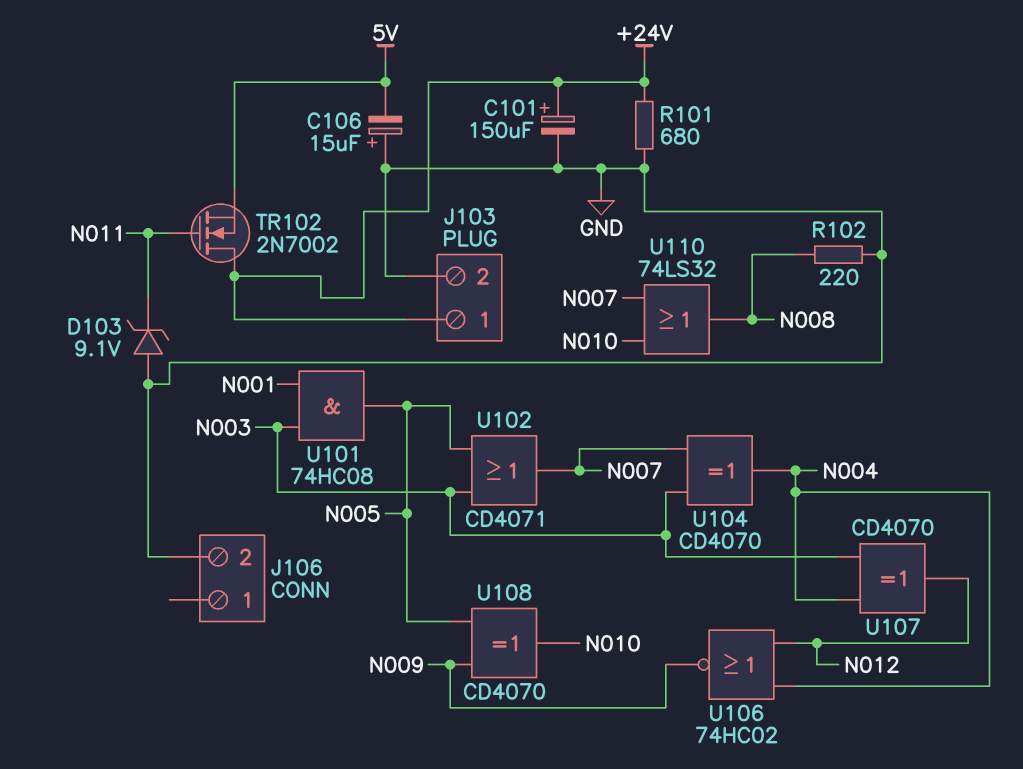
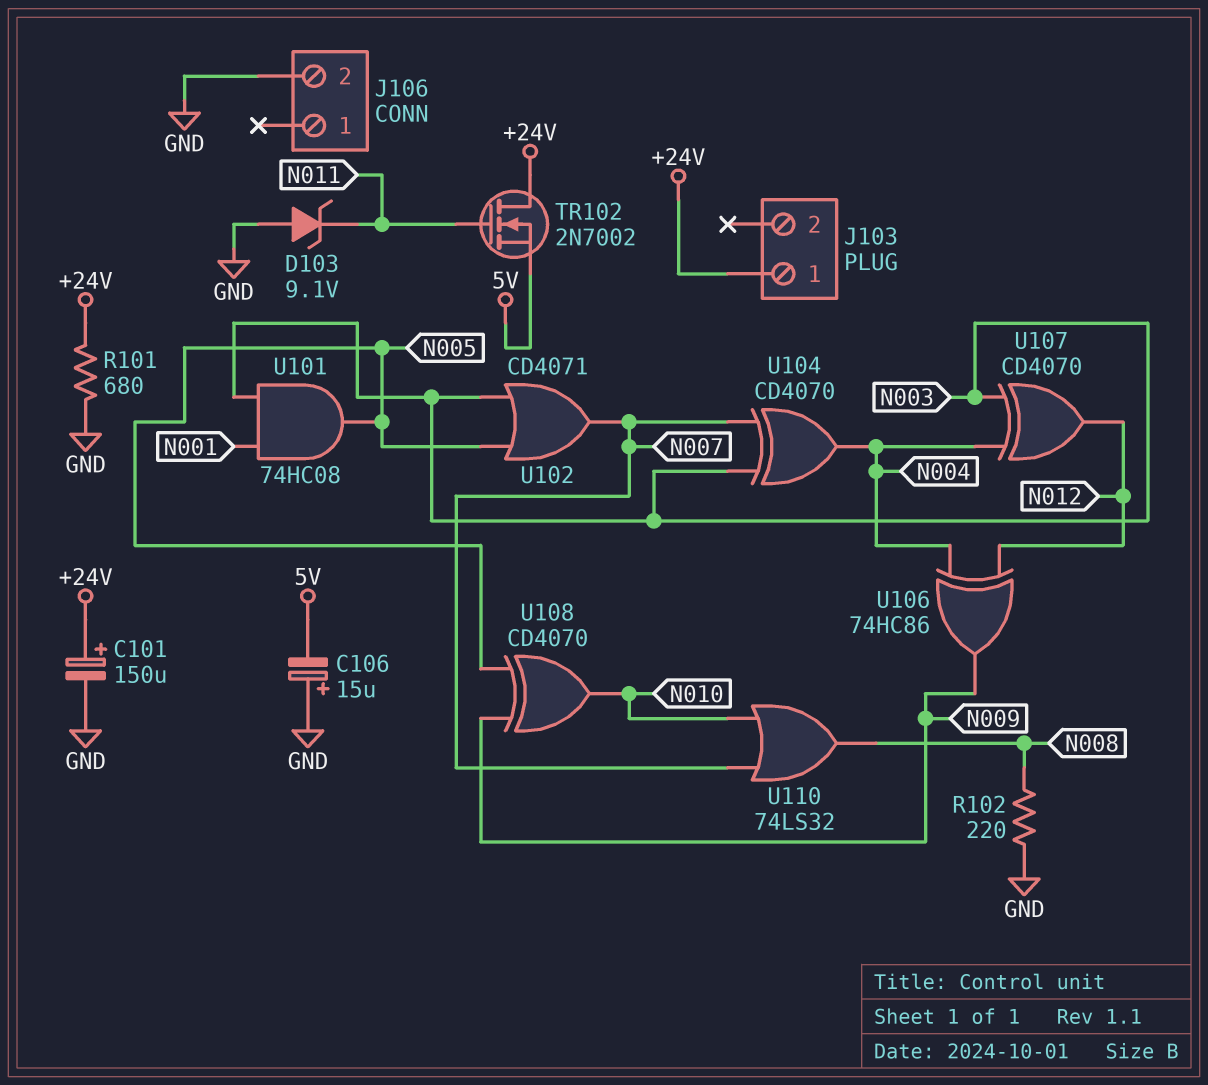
J103 pin 2: GND -> none
U106: NOR 74HC02 (in N004, in N012, out N009) -> XOR 74HC86 (in N004, in N012, out N009)

